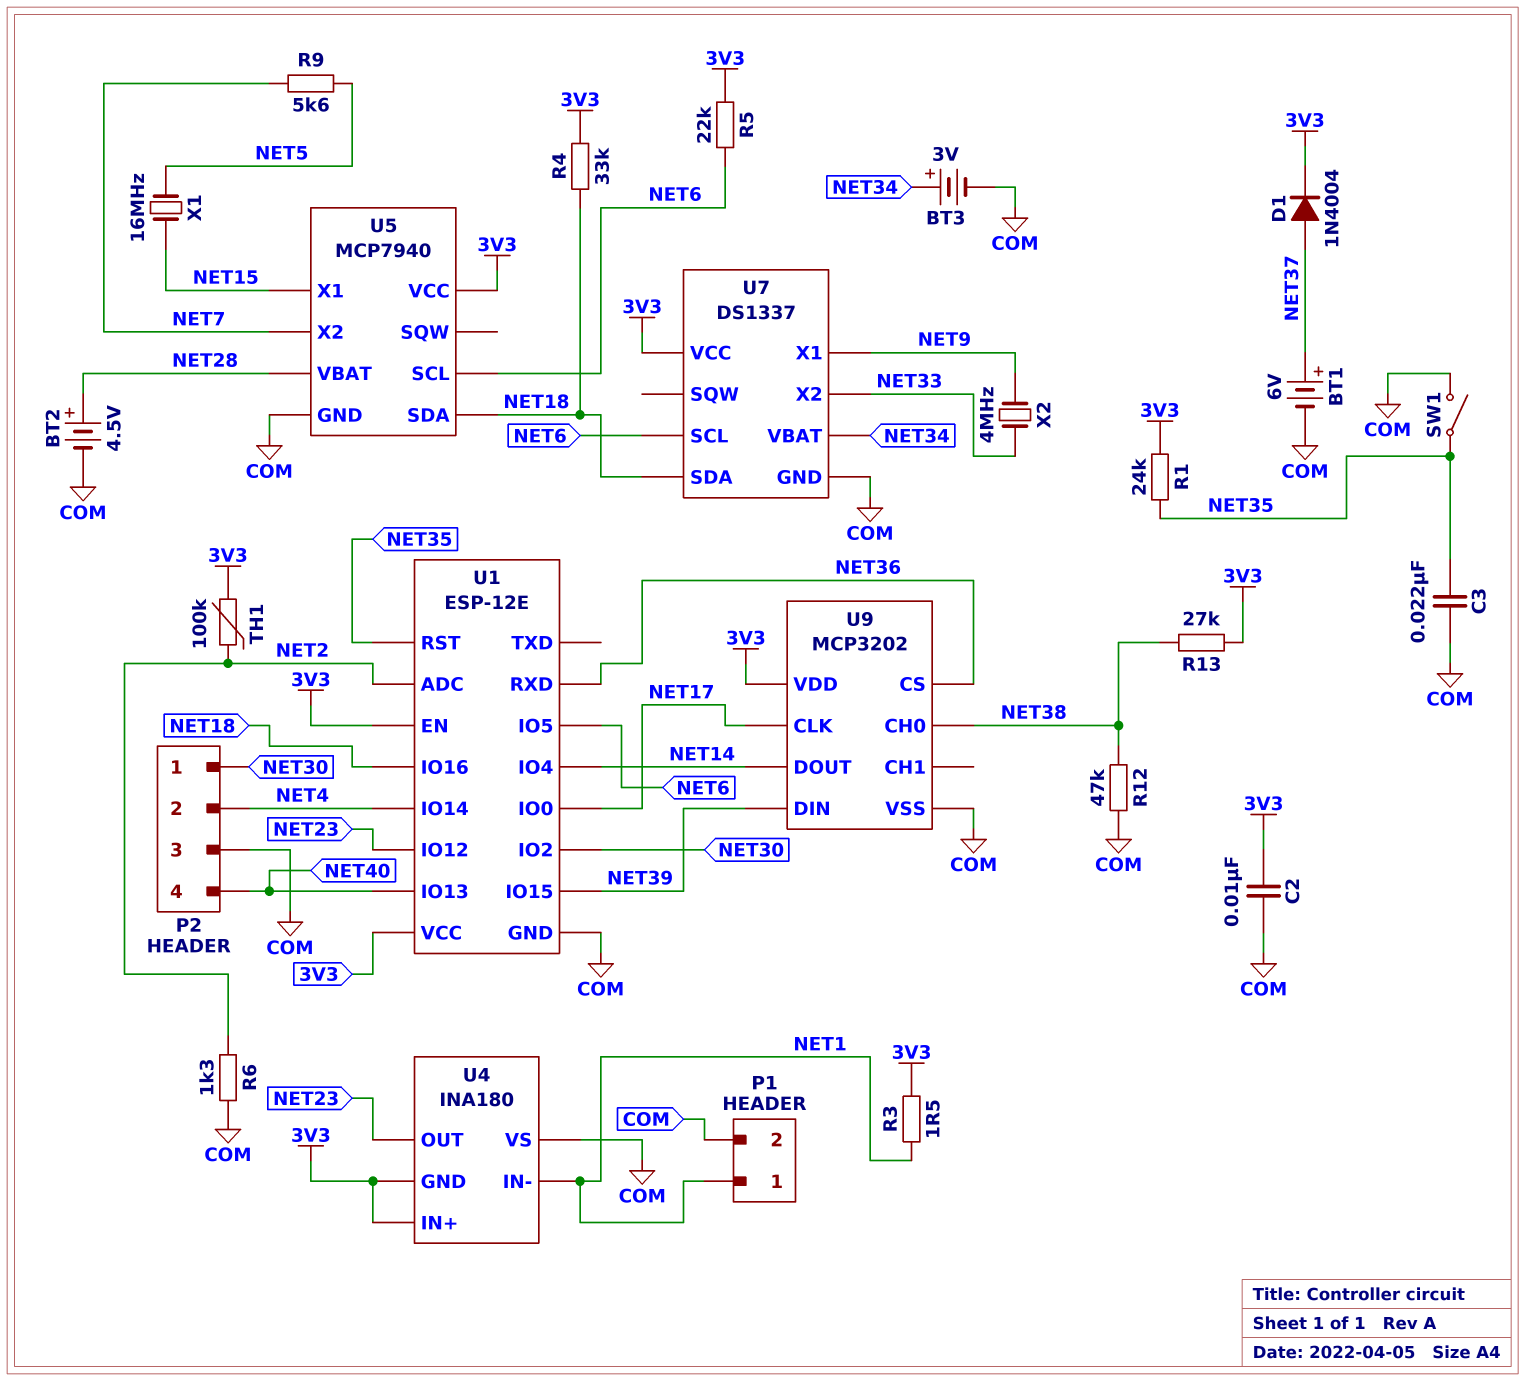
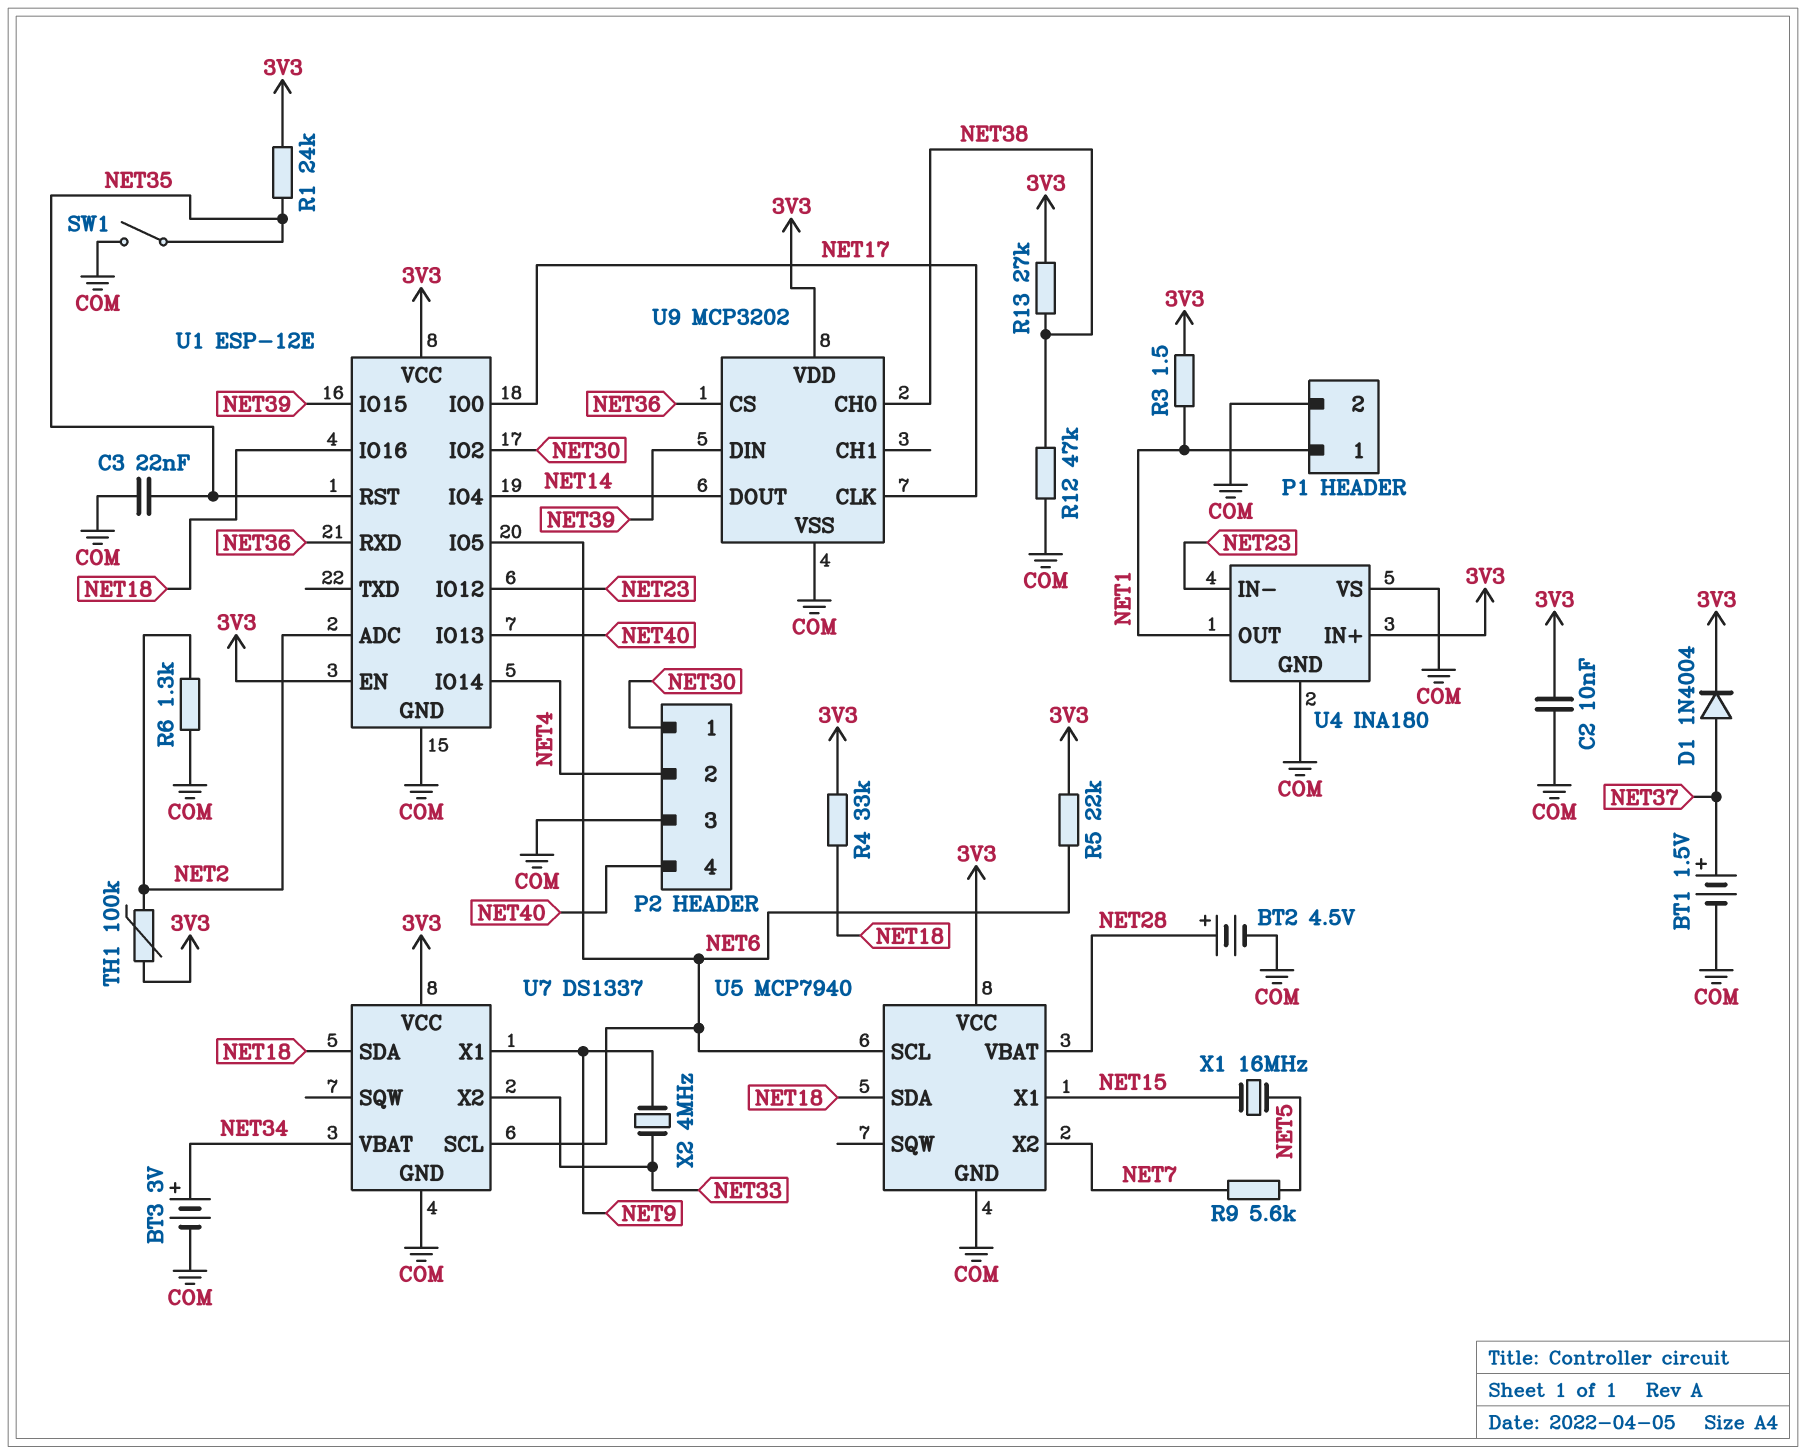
BT1: 6V (plus NET37, minus COM) -> 1.5V (plus NET37, minus COM)
U4 pin GND: 3V3 -> COM
U4 pin IN-: NET1 -> NET23
U4 pin OUT: NET23 -> NET1

